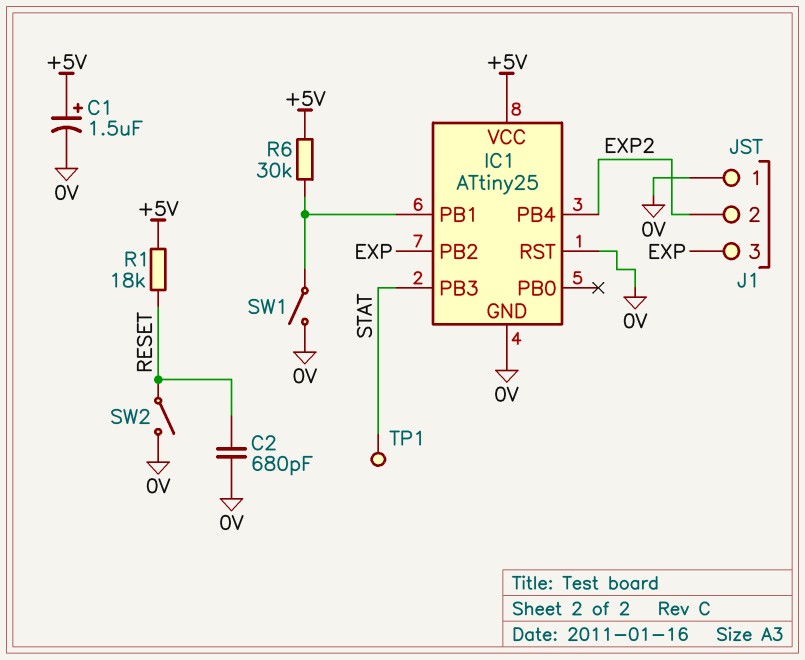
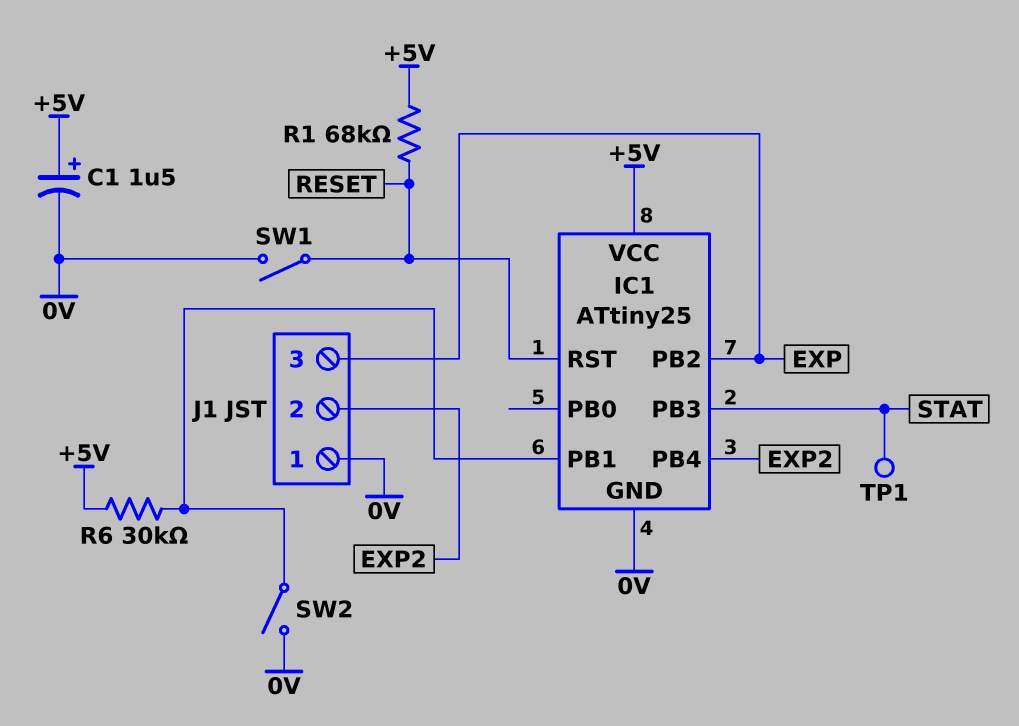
C2: 680pF (0V, RESET) -> none
IC1 pin RST: 0V -> RESET
R1: 18k (+5V, RESET) -> 68k (+5V, RESET)
SW1: switch (0V, IC1/PB1) -> switch (0V, RESET)
SW2: switch (0V, RESET) -> switch (0V, IC1/PB1)

